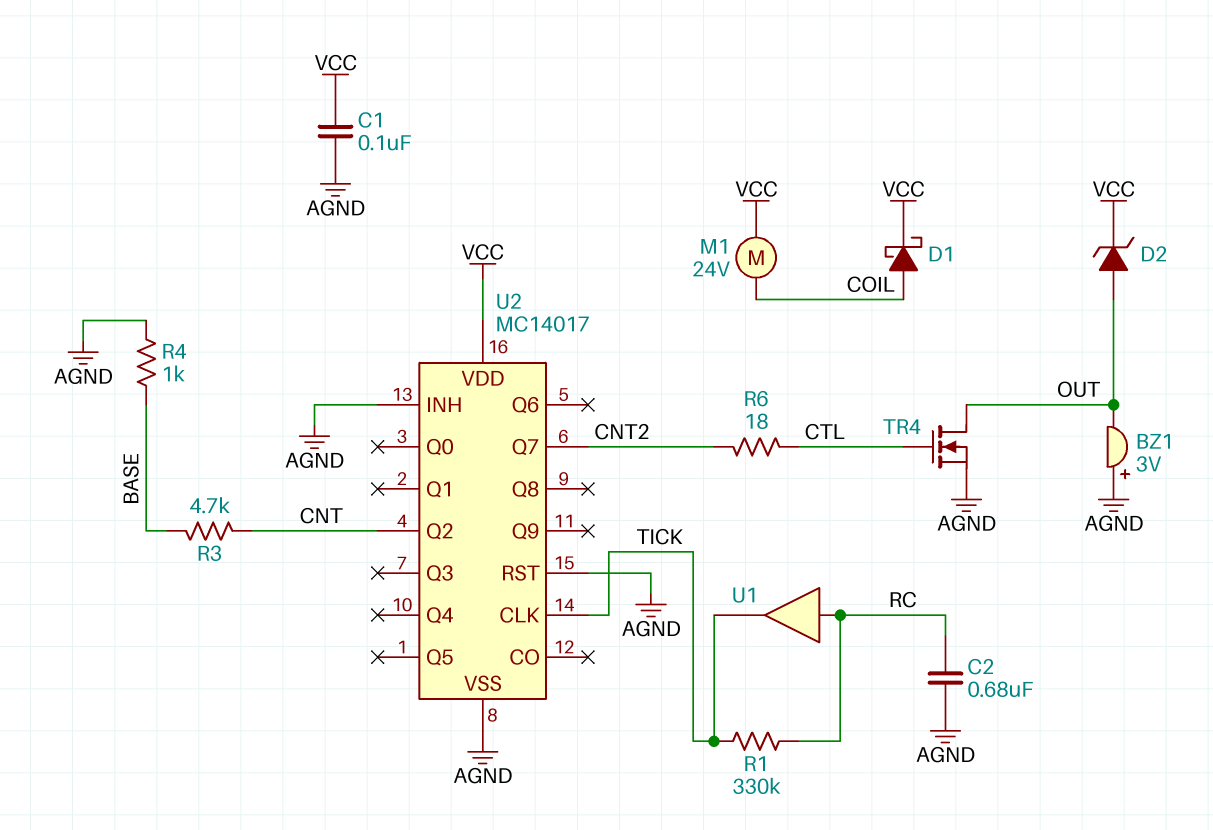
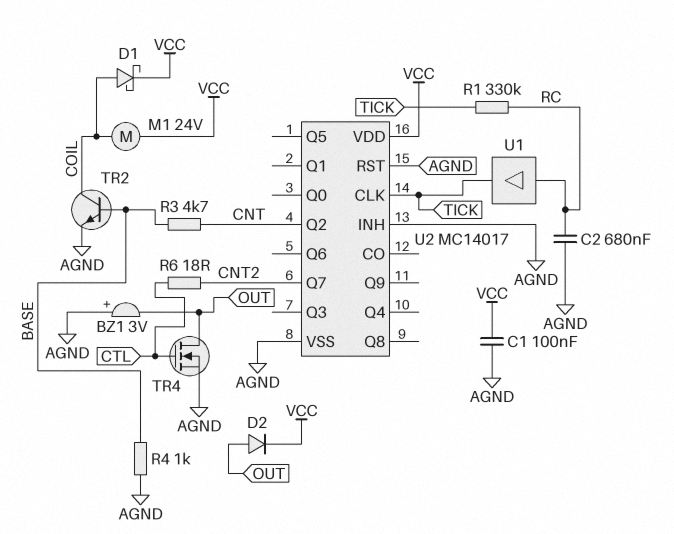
D2: zener (A OUT, K VCC) -> diode (A OUT, K VCC)
TR2: none -> NPN (B BASE, C COIL, E AGND)

